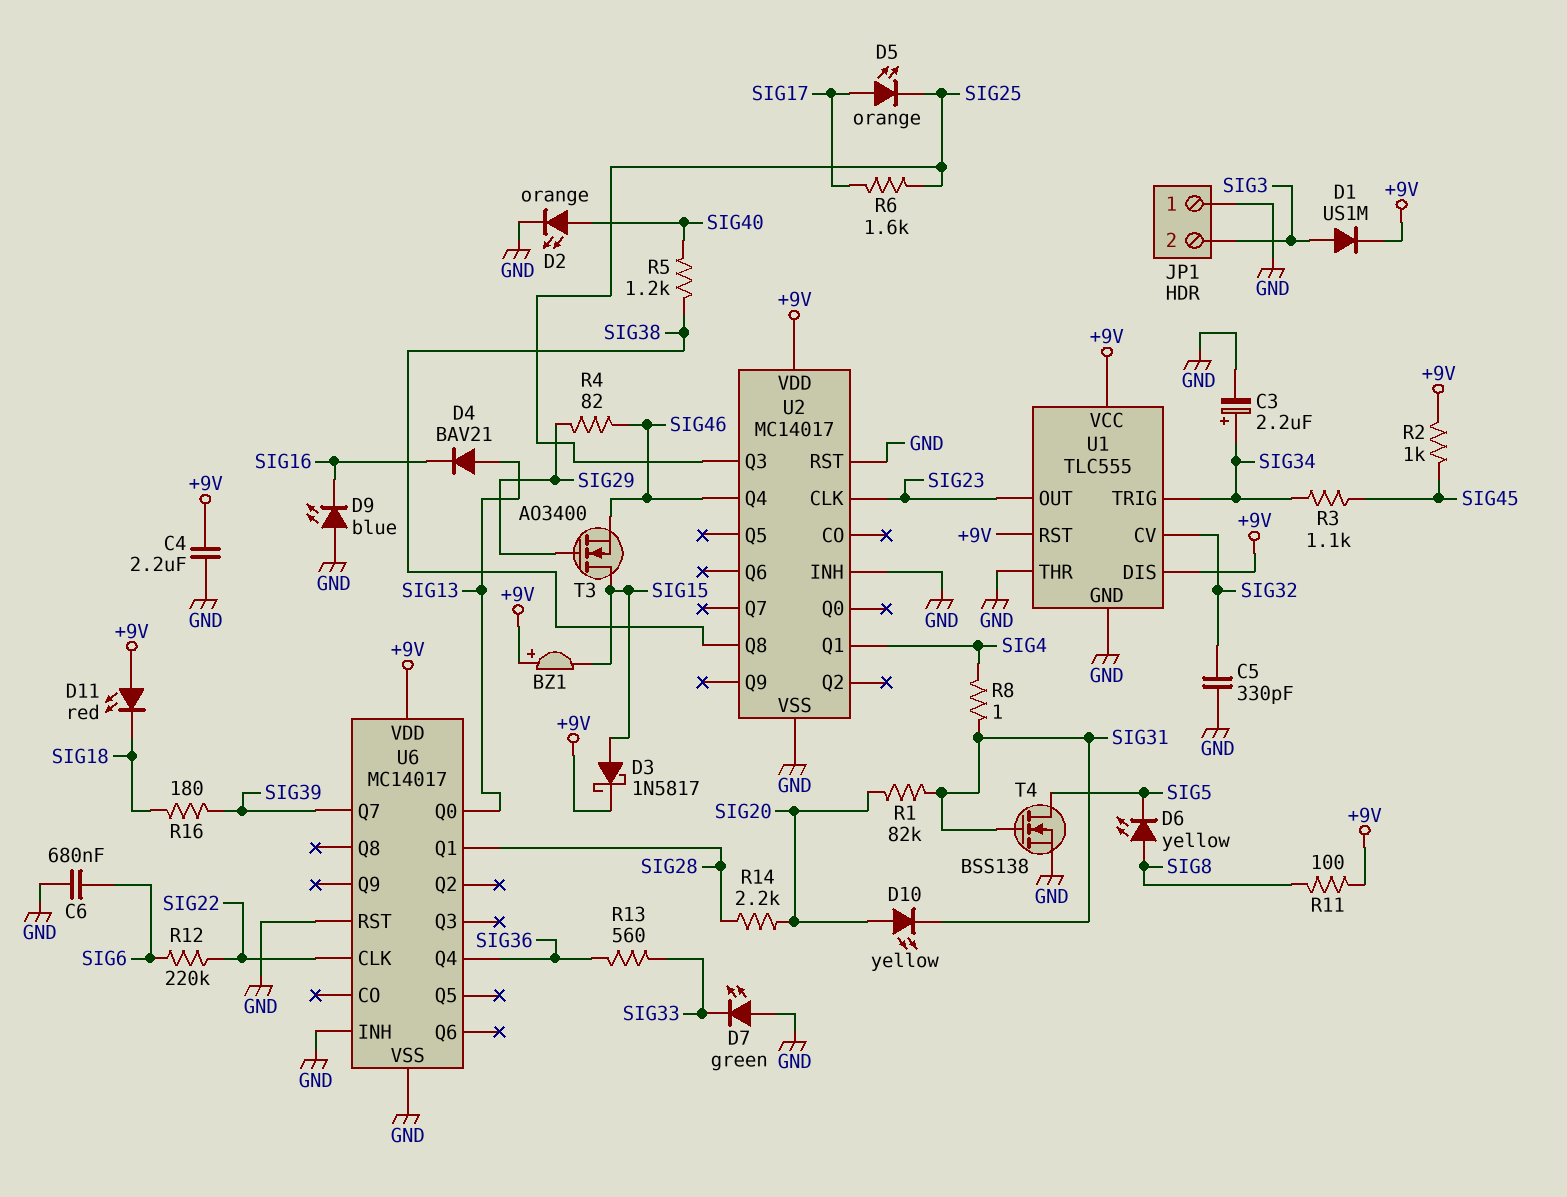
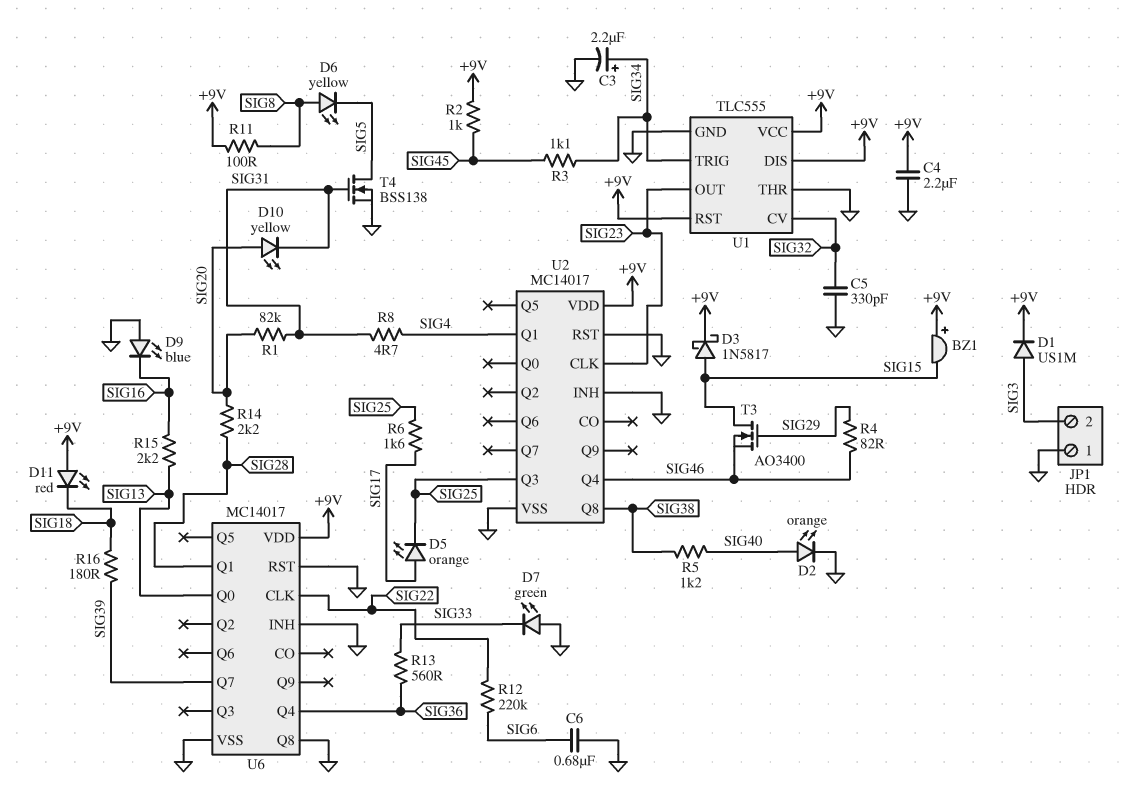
D4: diode BAV21 (A SIG13, K SIG16) -> none
R8: 1 (SIG4, SIG31) -> 4.7 (SIG4, SIG31)
R15: none -> 2.2k (SIG13, SIG16)
U6 pin Q8: none -> GND

